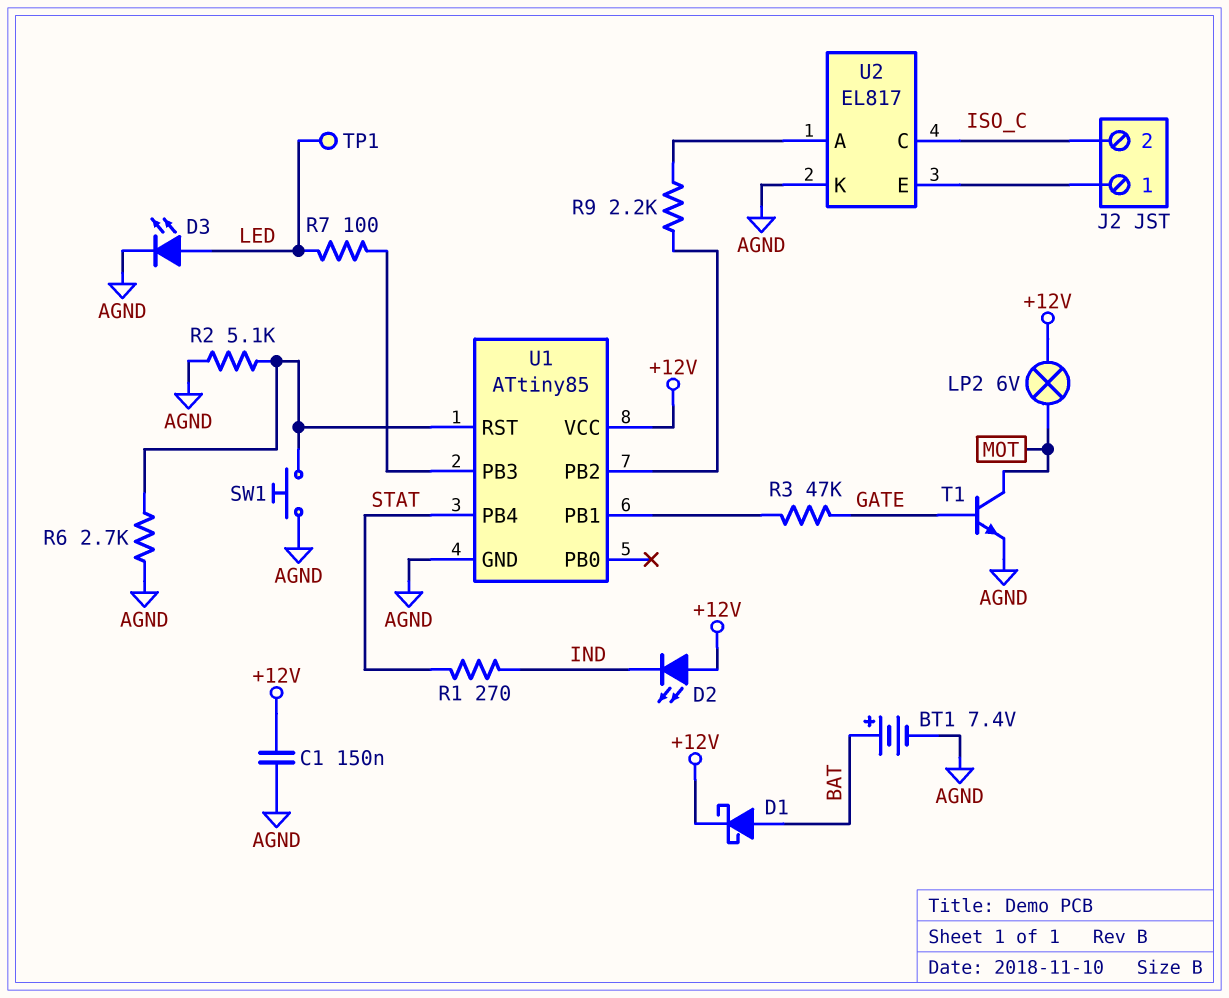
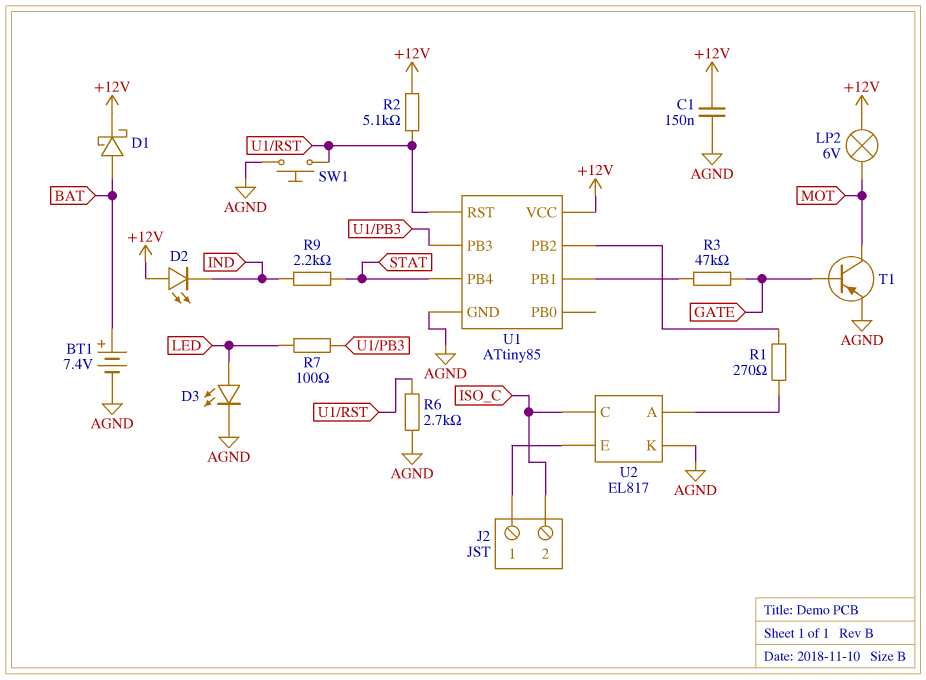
R1: 270 (IND, STAT) -> 270 (U1/PB2, U2/A)
R2: 5.1k (AGND, U1/RST) -> 5.1k (+12V, U1/RST)
R9: 2.2k (U1/PB2, U2/A) -> 2.2k (IND, STAT)
T1: NPN (B GATE, C MOT, E AGND) -> PNP (B GATE, C MOT, E AGND)
TP1: test point (LED) -> none

